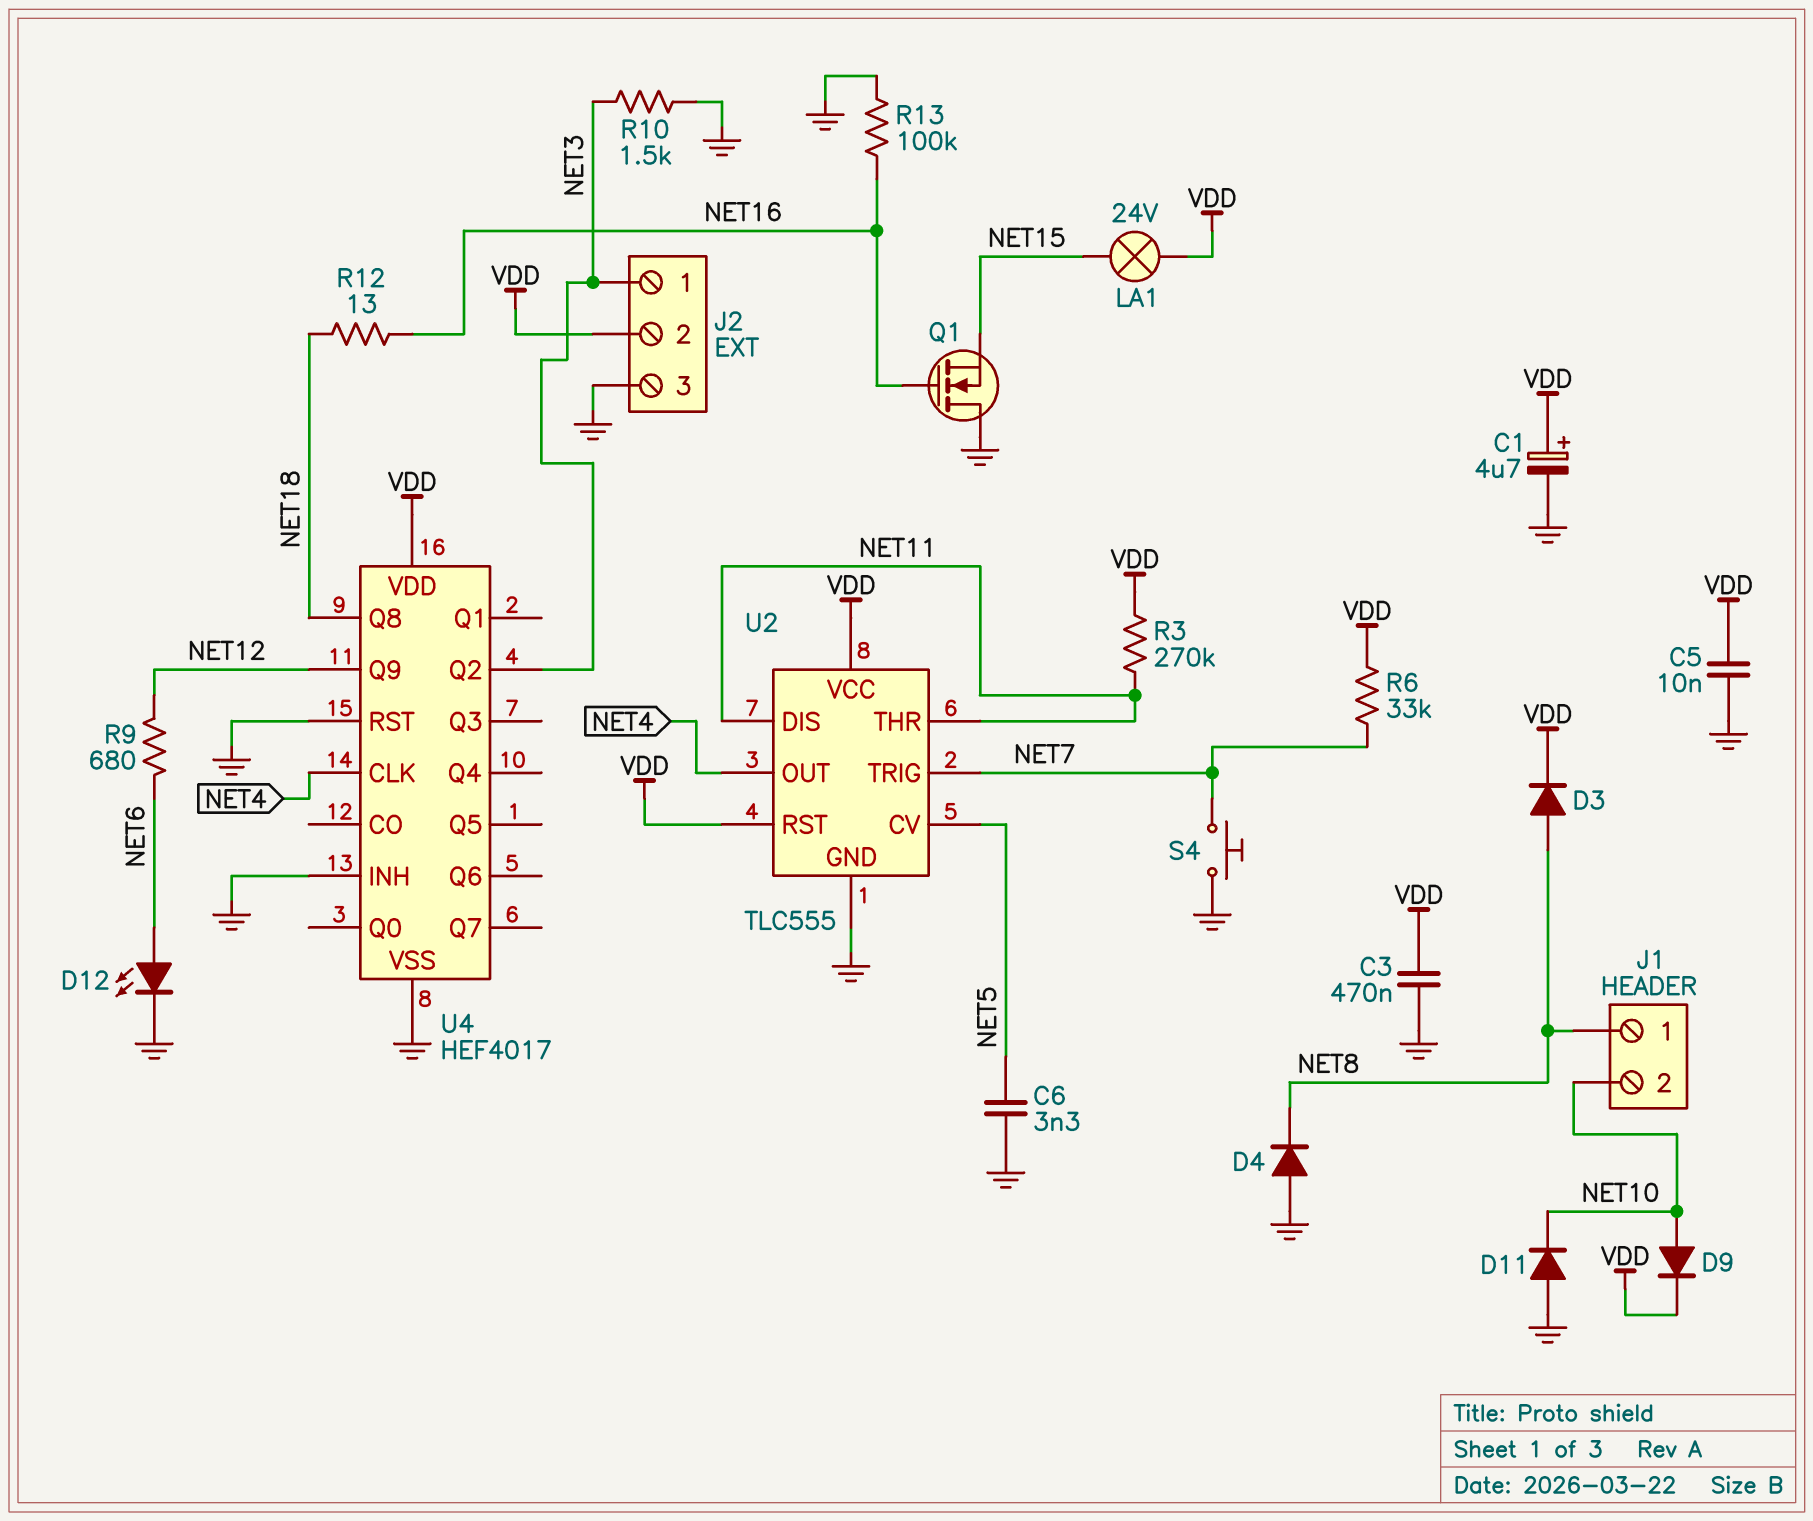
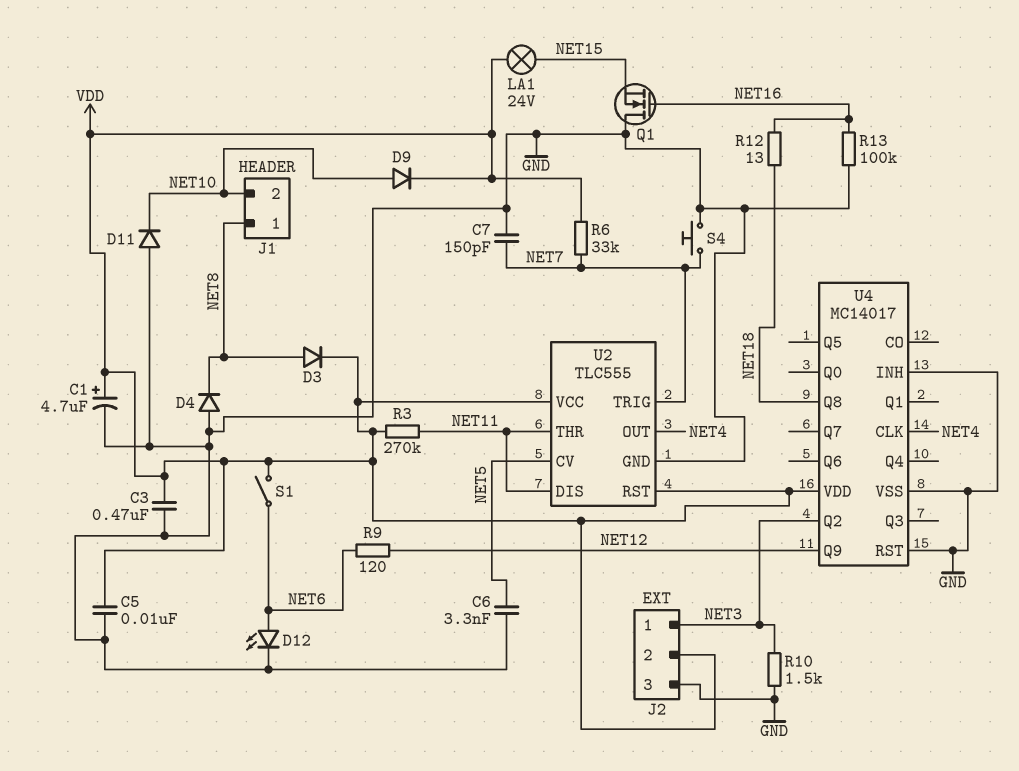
C7: none -> 150pF (GND, NET7)
R9: 680 (NET6, NET12) -> 120 (NET6, NET12)
S1: none -> switch (NET6, VDD)
U4: HEF4017 -> MC14017

